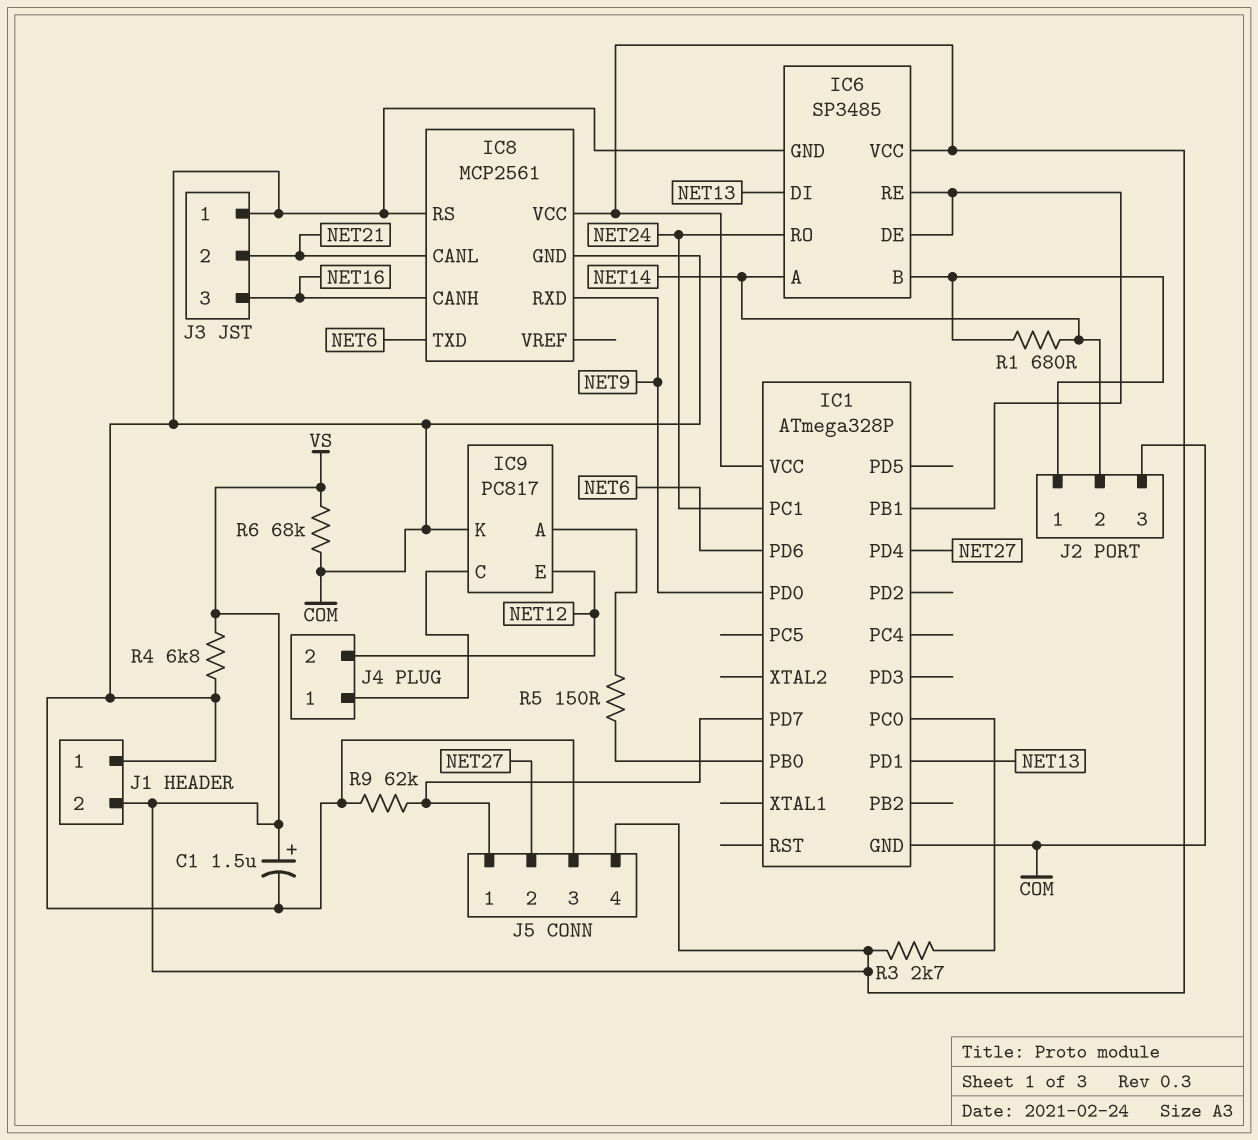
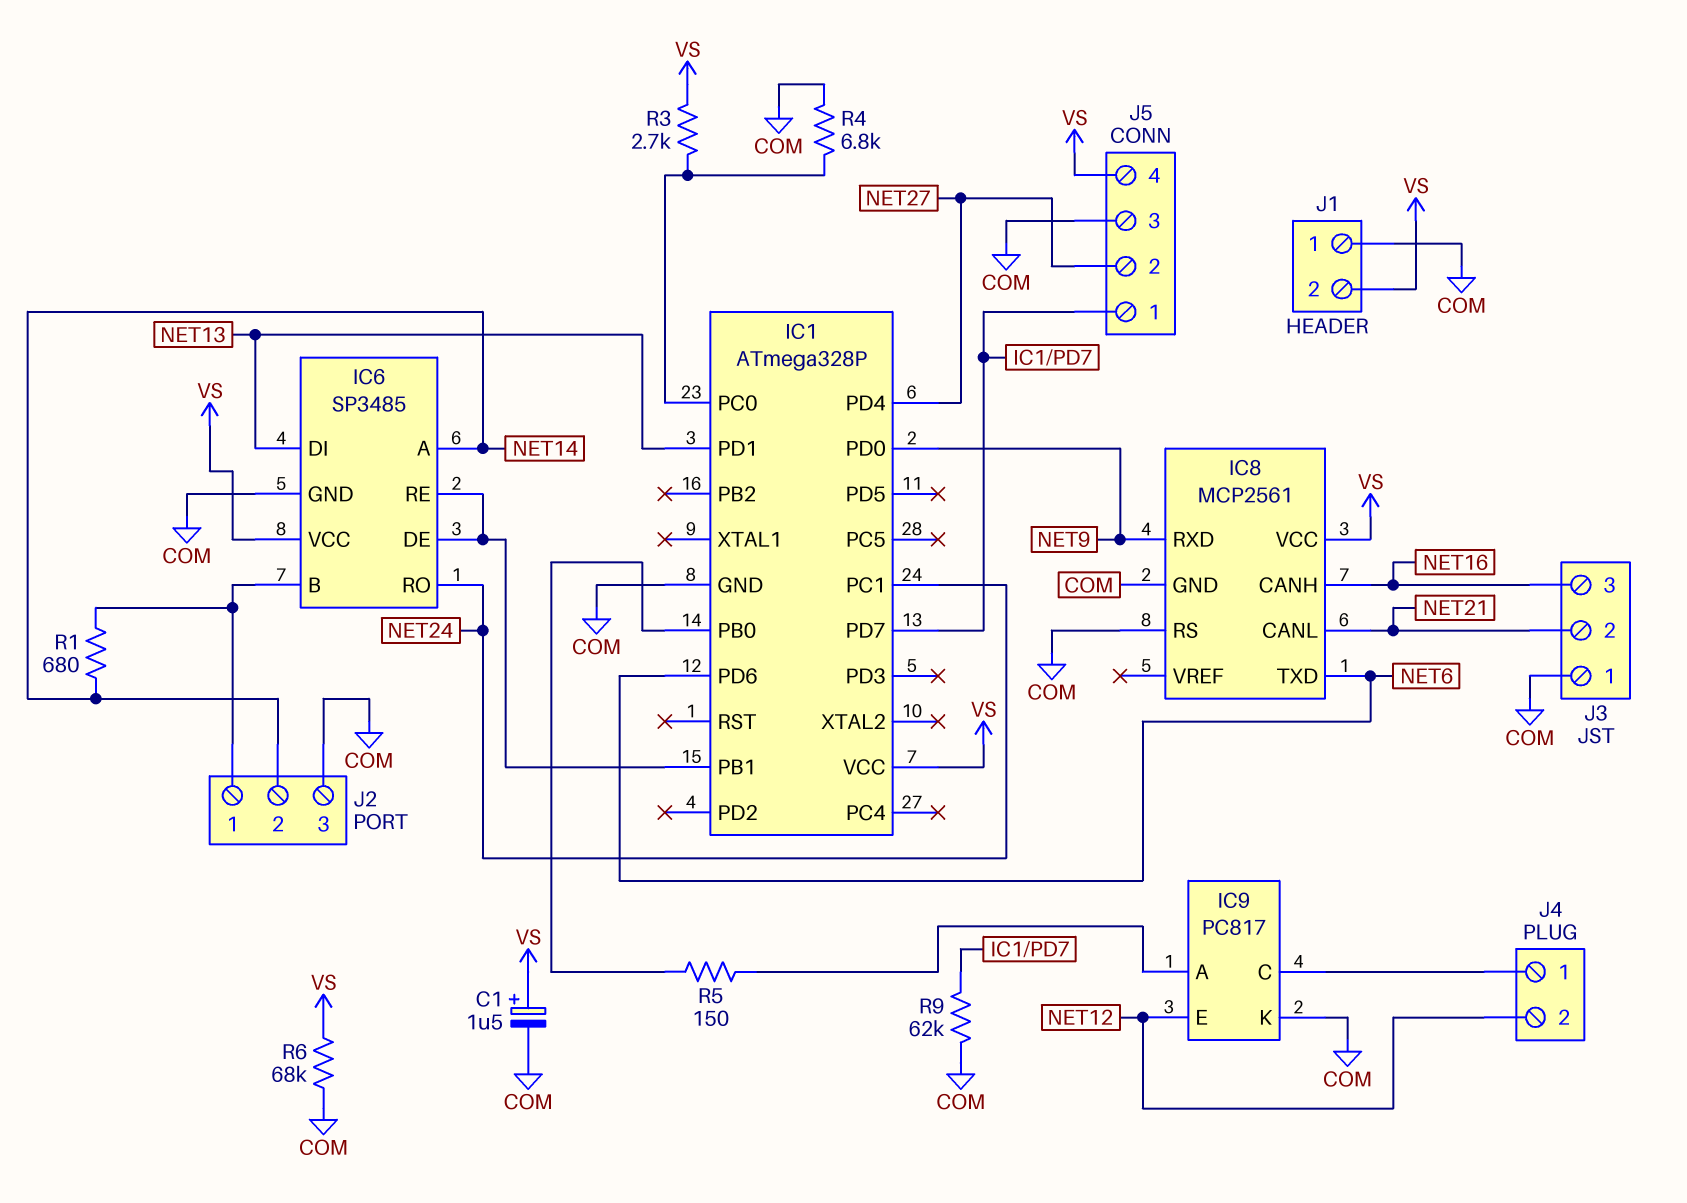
R4: 6.8k (COM, VS) -> 6.8k (COM, IC1/PC0)

